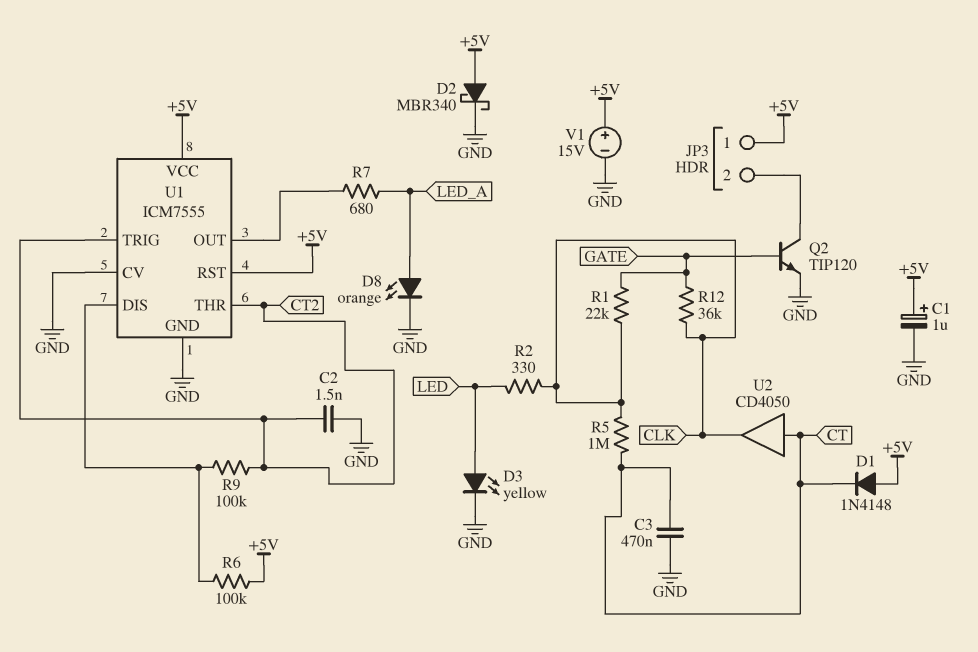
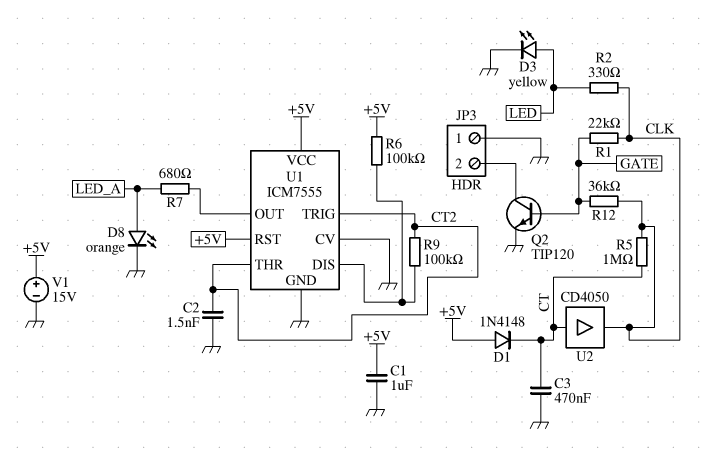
C1: 1uF (plus +5V, minus GND) -> 1uF (+5V, GND)
D2: schottky MBR340 (A +5V, K GND) -> none
JP3 pin 1: +5V -> GND

